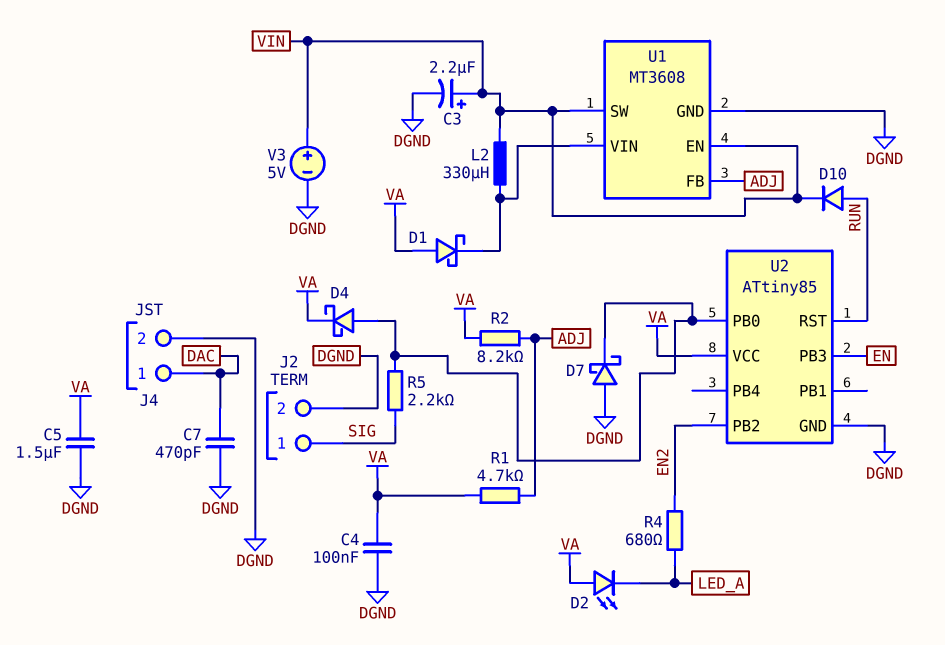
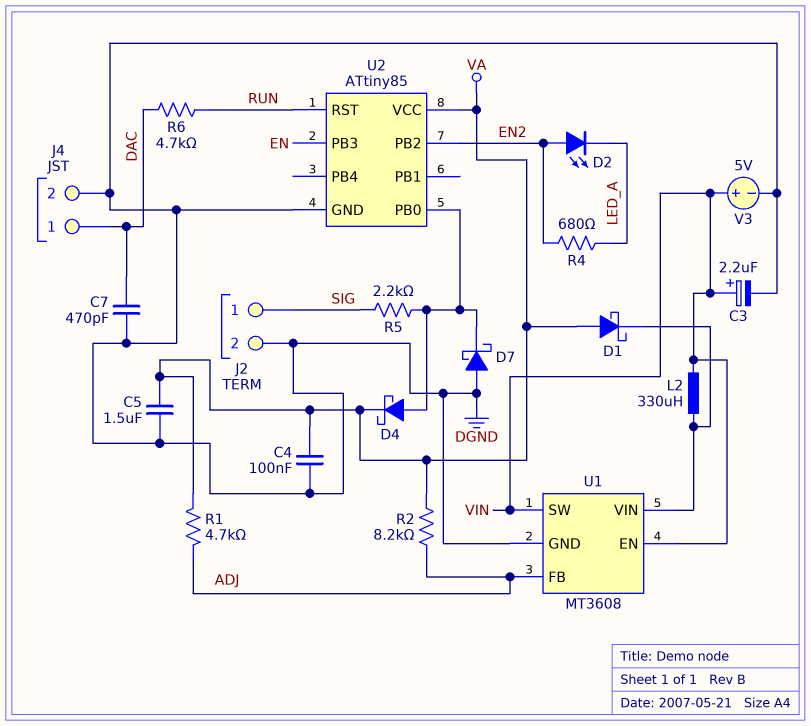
D2: LED (A VA, K LED_A) -> LED (A EN2, K LED_A)
D10: diode (A RUN, K VIN) -> none
R6: none -> 4.7k (DAC, RUN)

